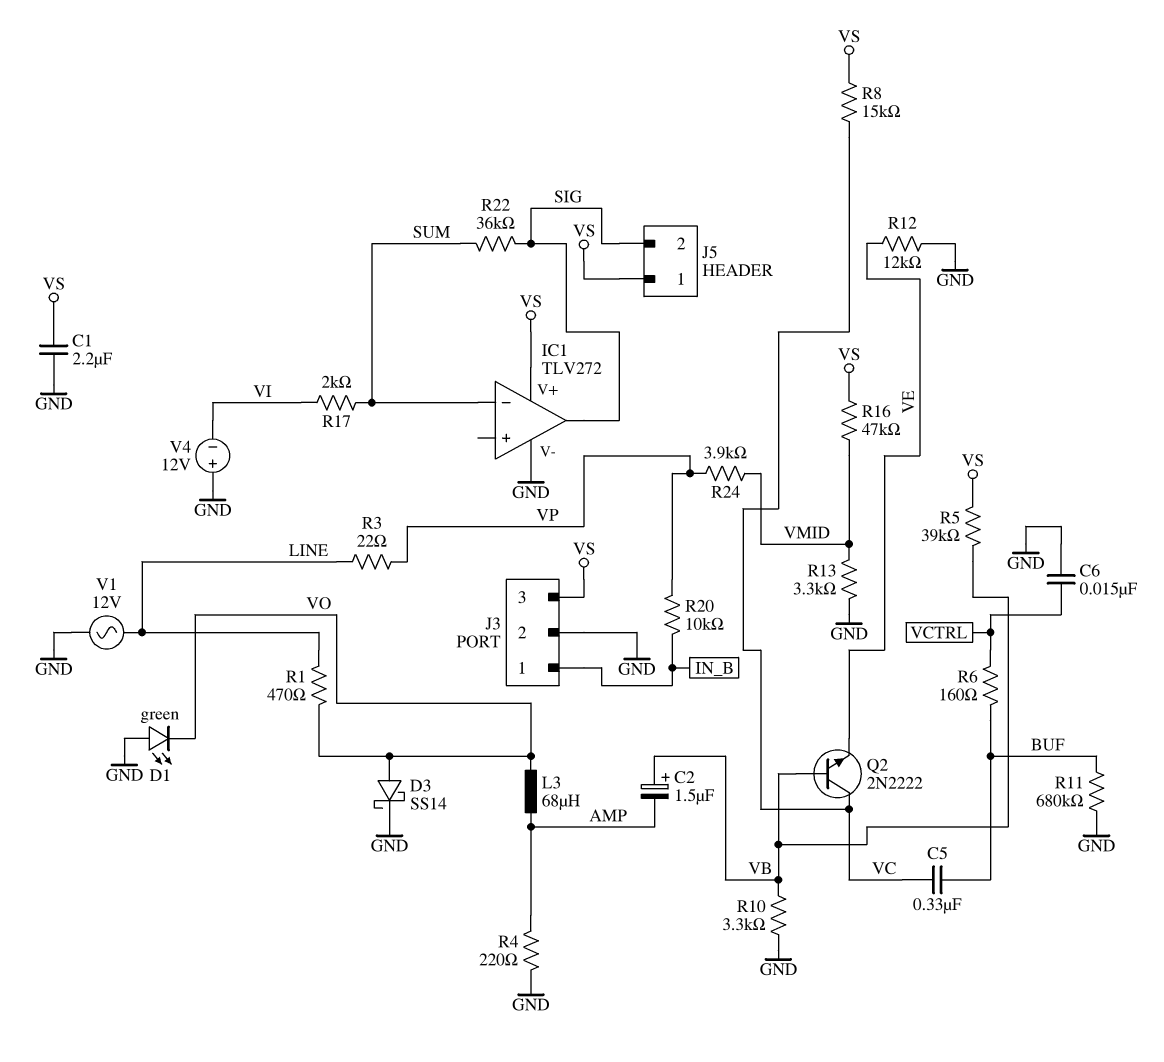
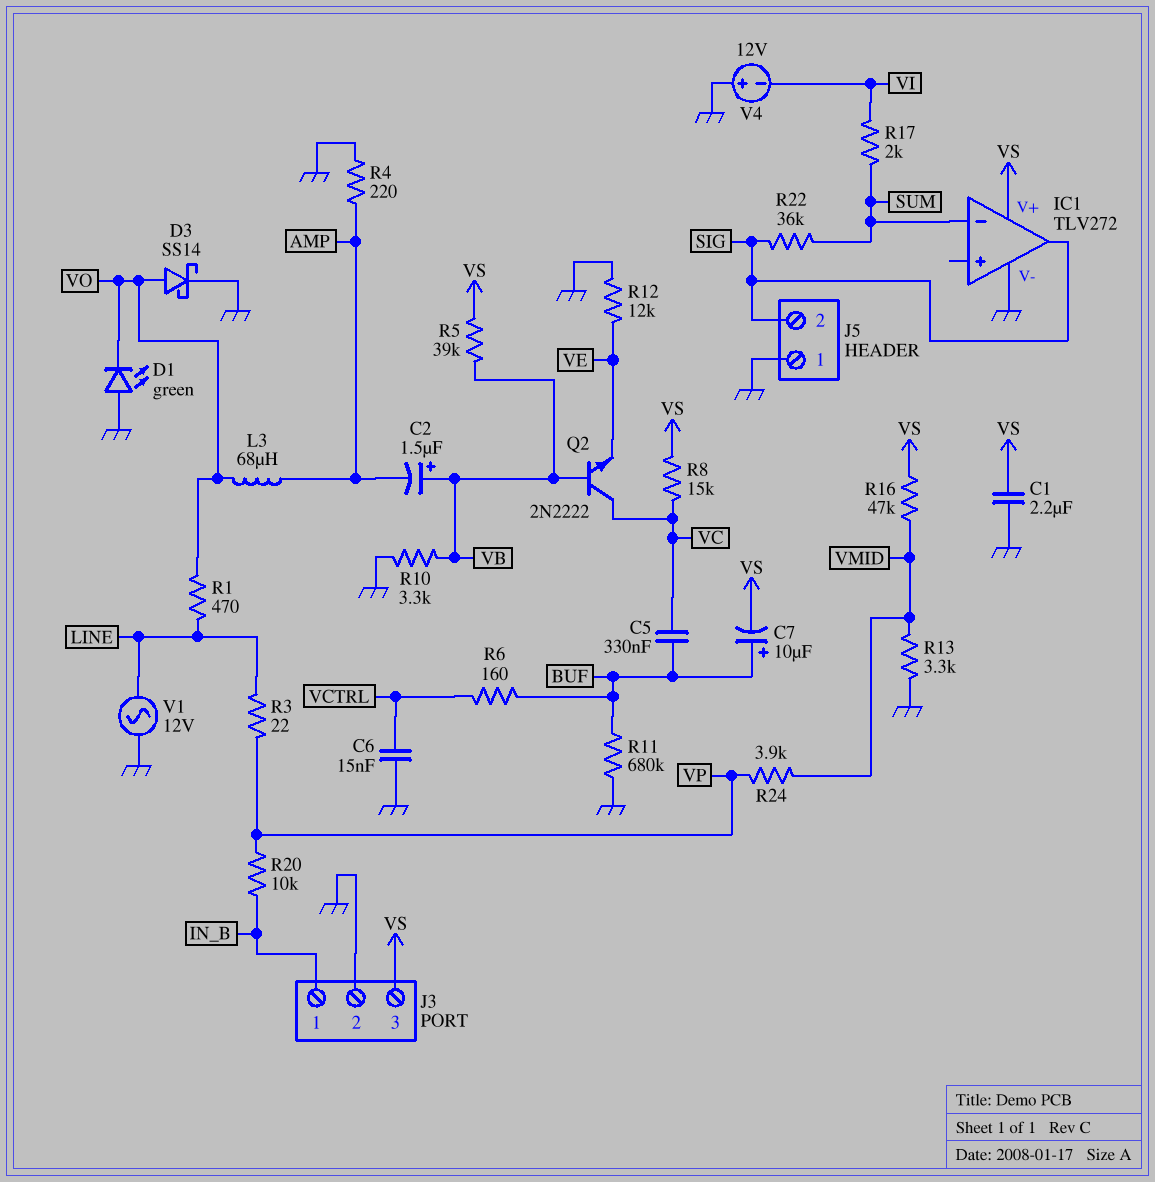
C7: none -> 10uF (plus BUF, minus VS)
J5 pin 1: VS -> GND

